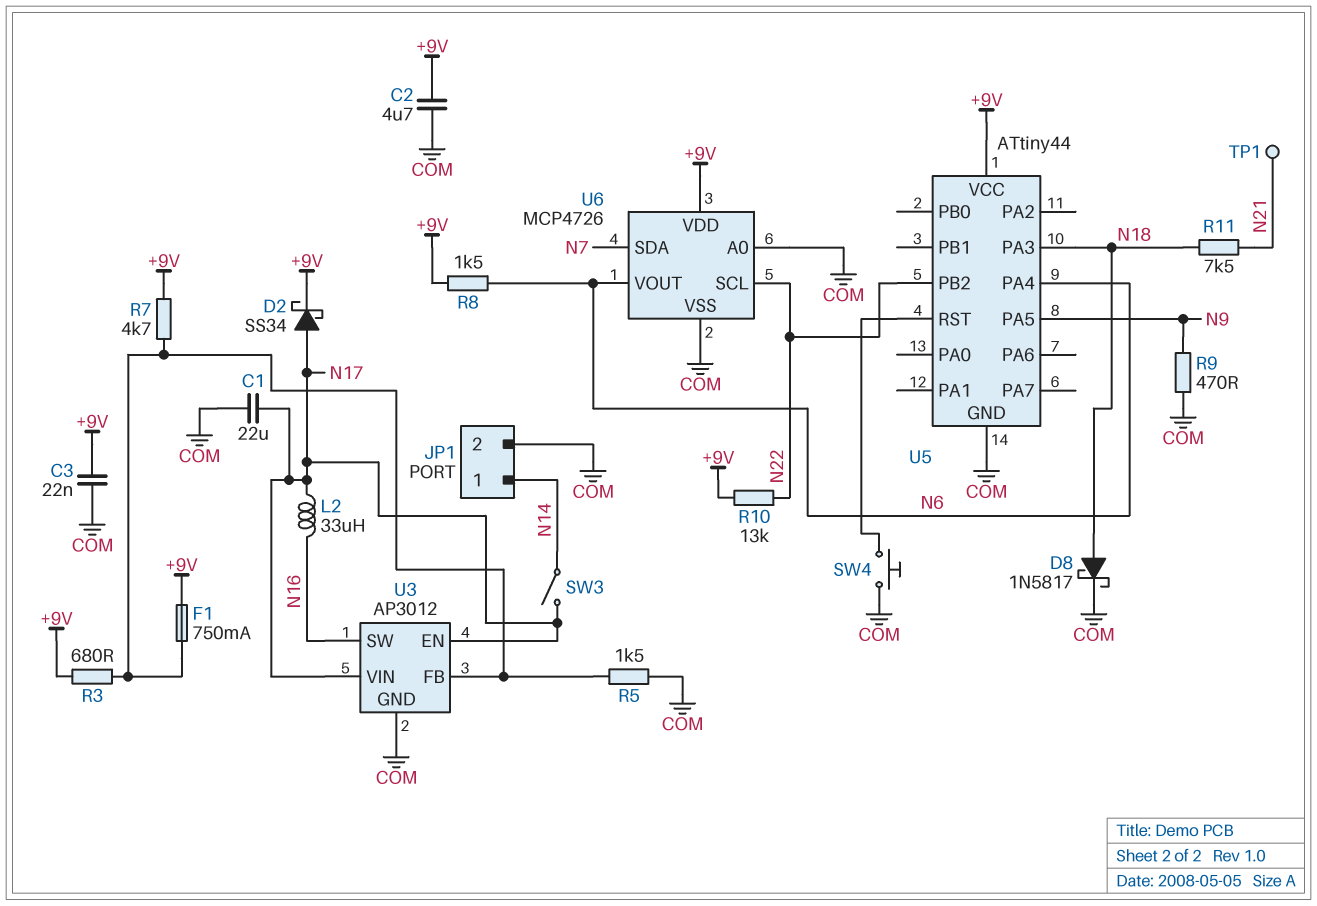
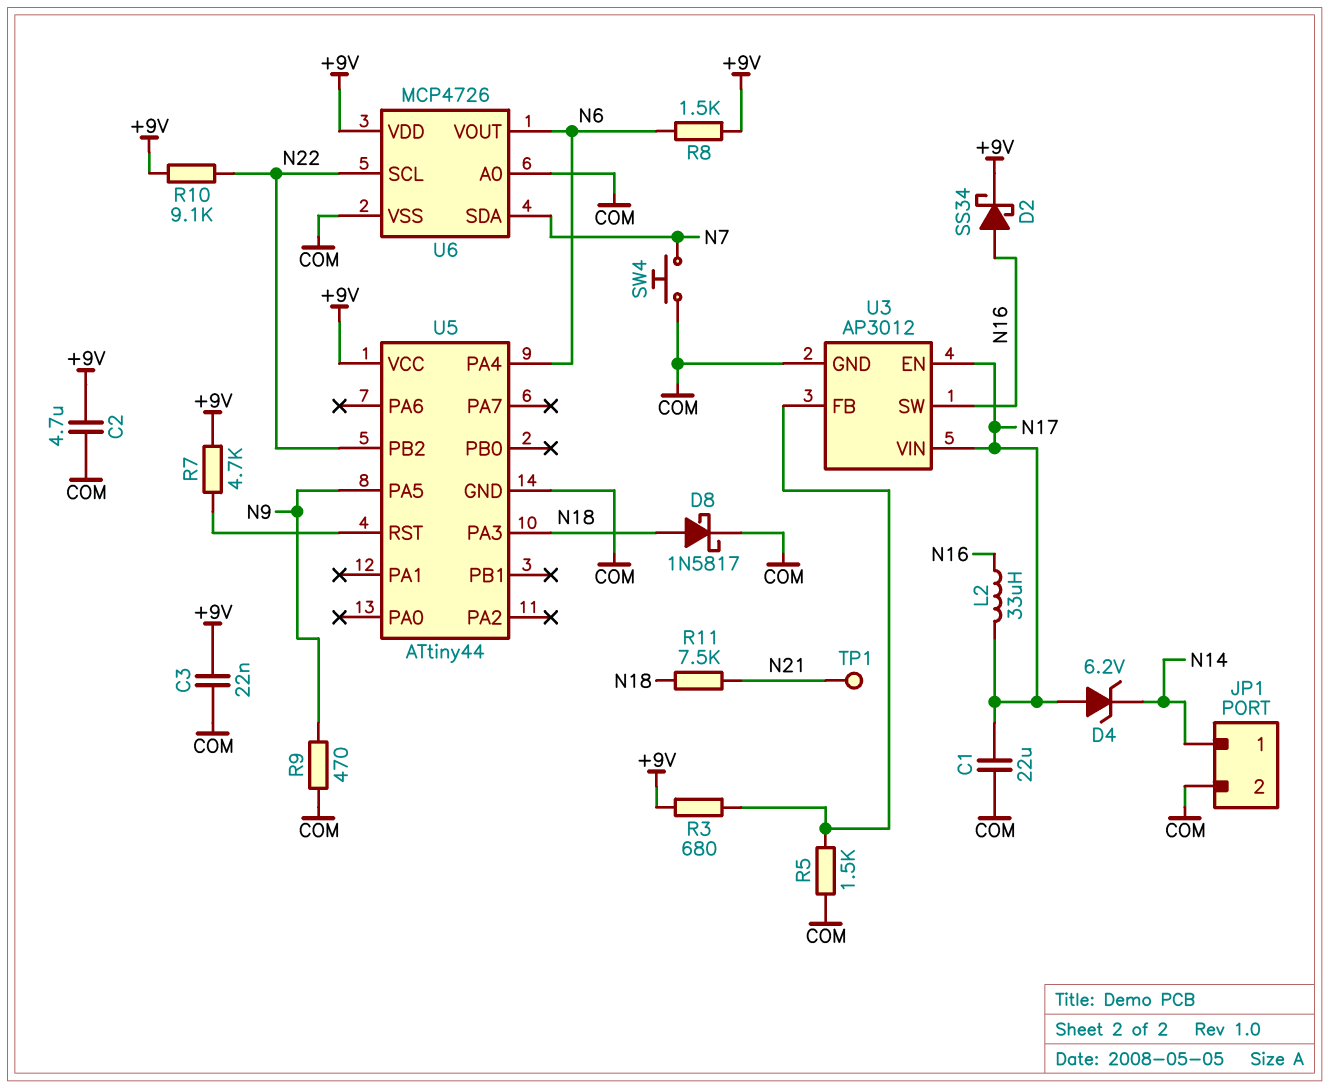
D2: schottky SS34 (A N17, K +9V) -> schottky SS34 (A N16, K +9V)
D4: none -> zener 6.2V (A N17, K N14)
F1: 750mA (+9V, U3/FB) -> none
R7: 4.7k (+9V, U3/FB) -> 4.7k (+9V, U5/RST)
R10: 13k (+9V, N22) -> 9.1k (+9V, N22)
SW3: switch (N14, N17) -> none
SW4: button (COM, U5/RST) -> button (COM, N7)

